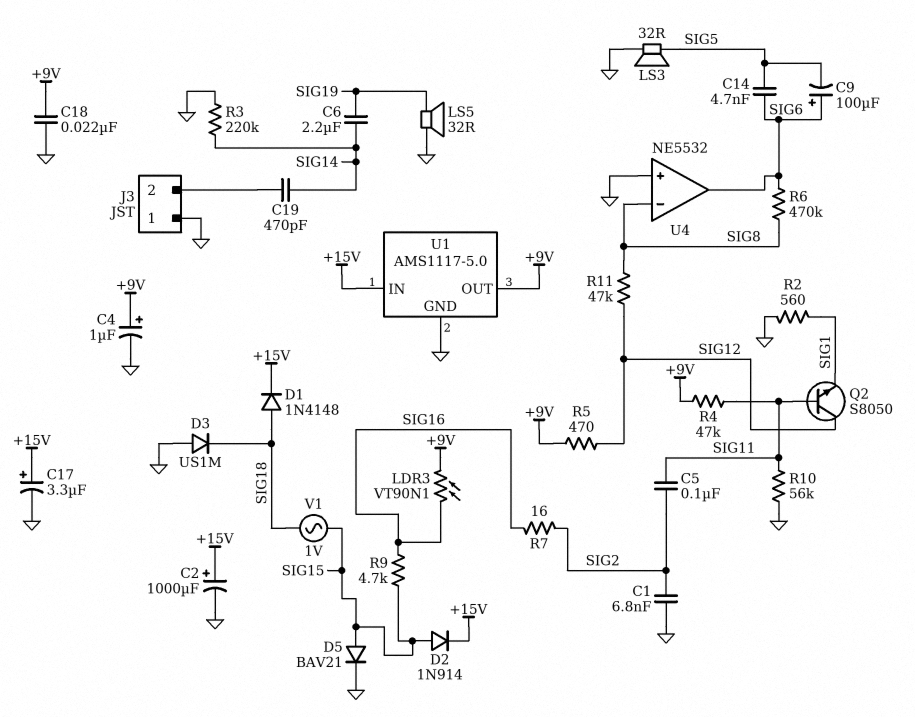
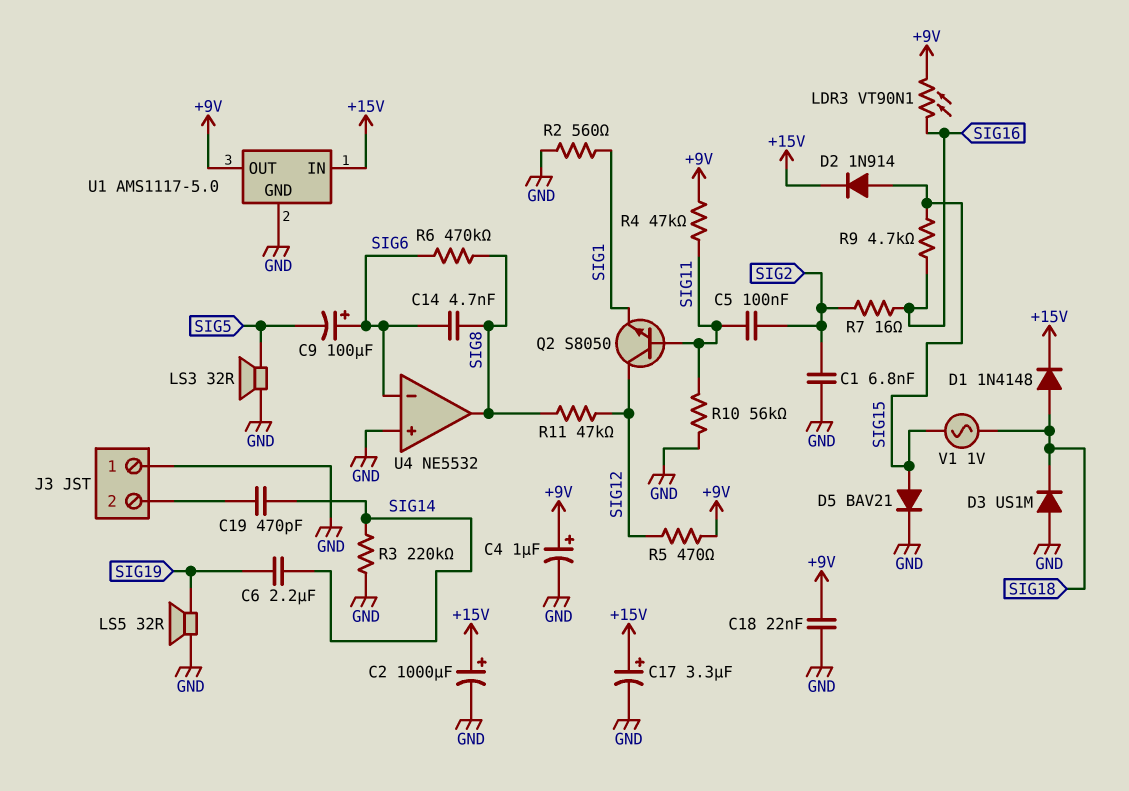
C14: 4.7nF (SIG5, SIG6) -> 4.7nF (SIG6, SIG8)
U4 pin in-: SIG8 -> SIG6
U4 pin out: SIG6 -> SIG8

